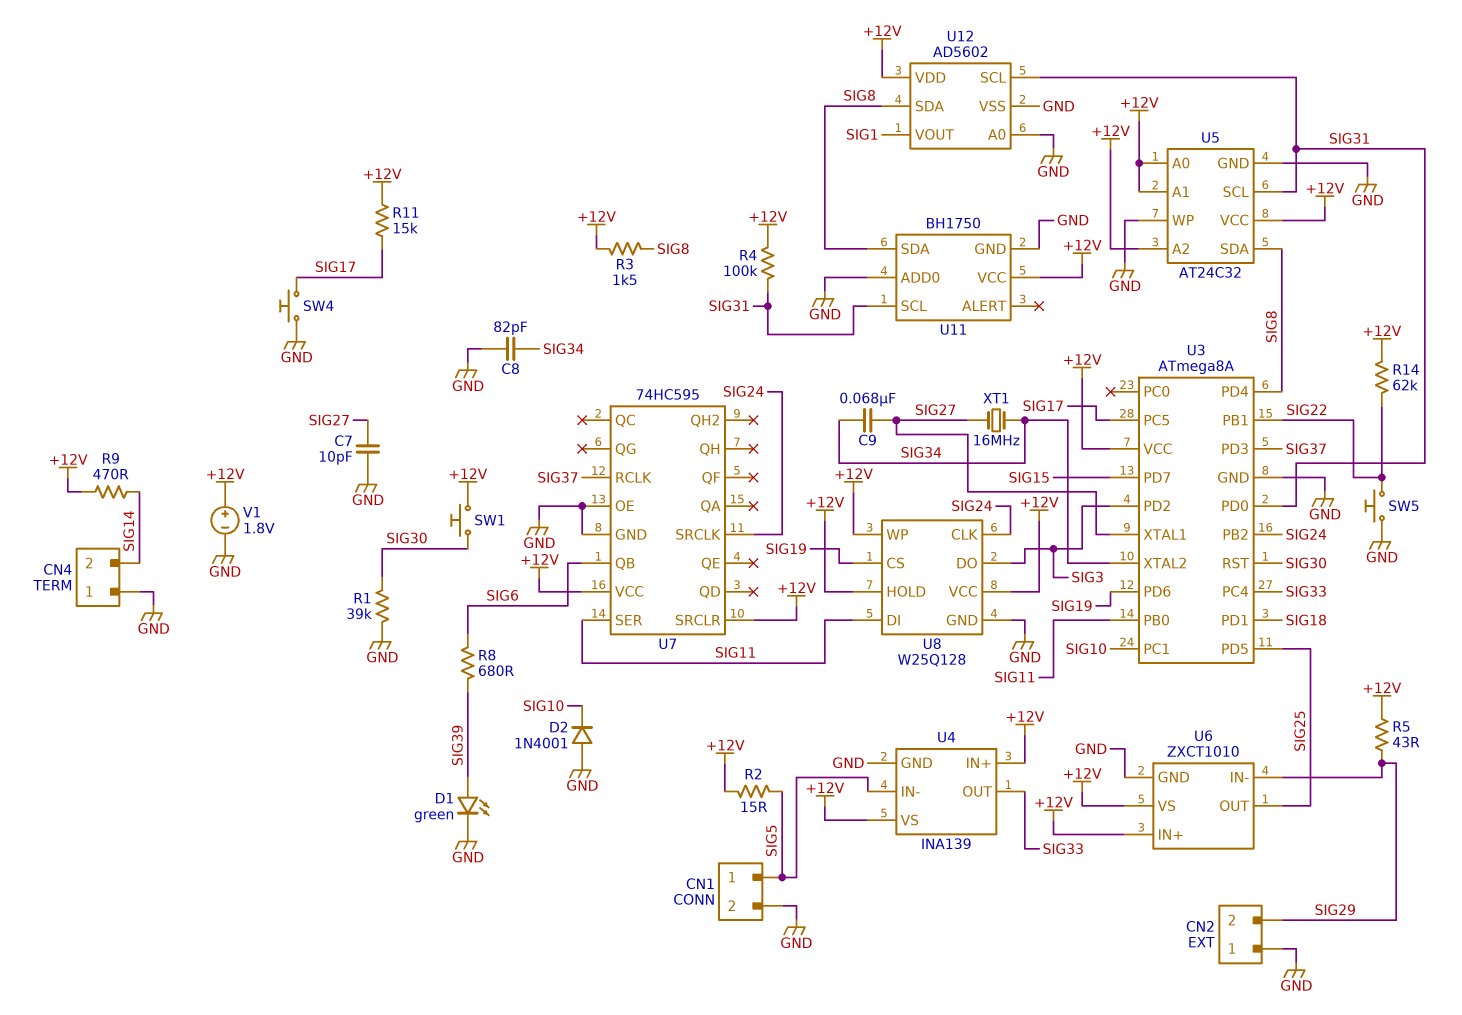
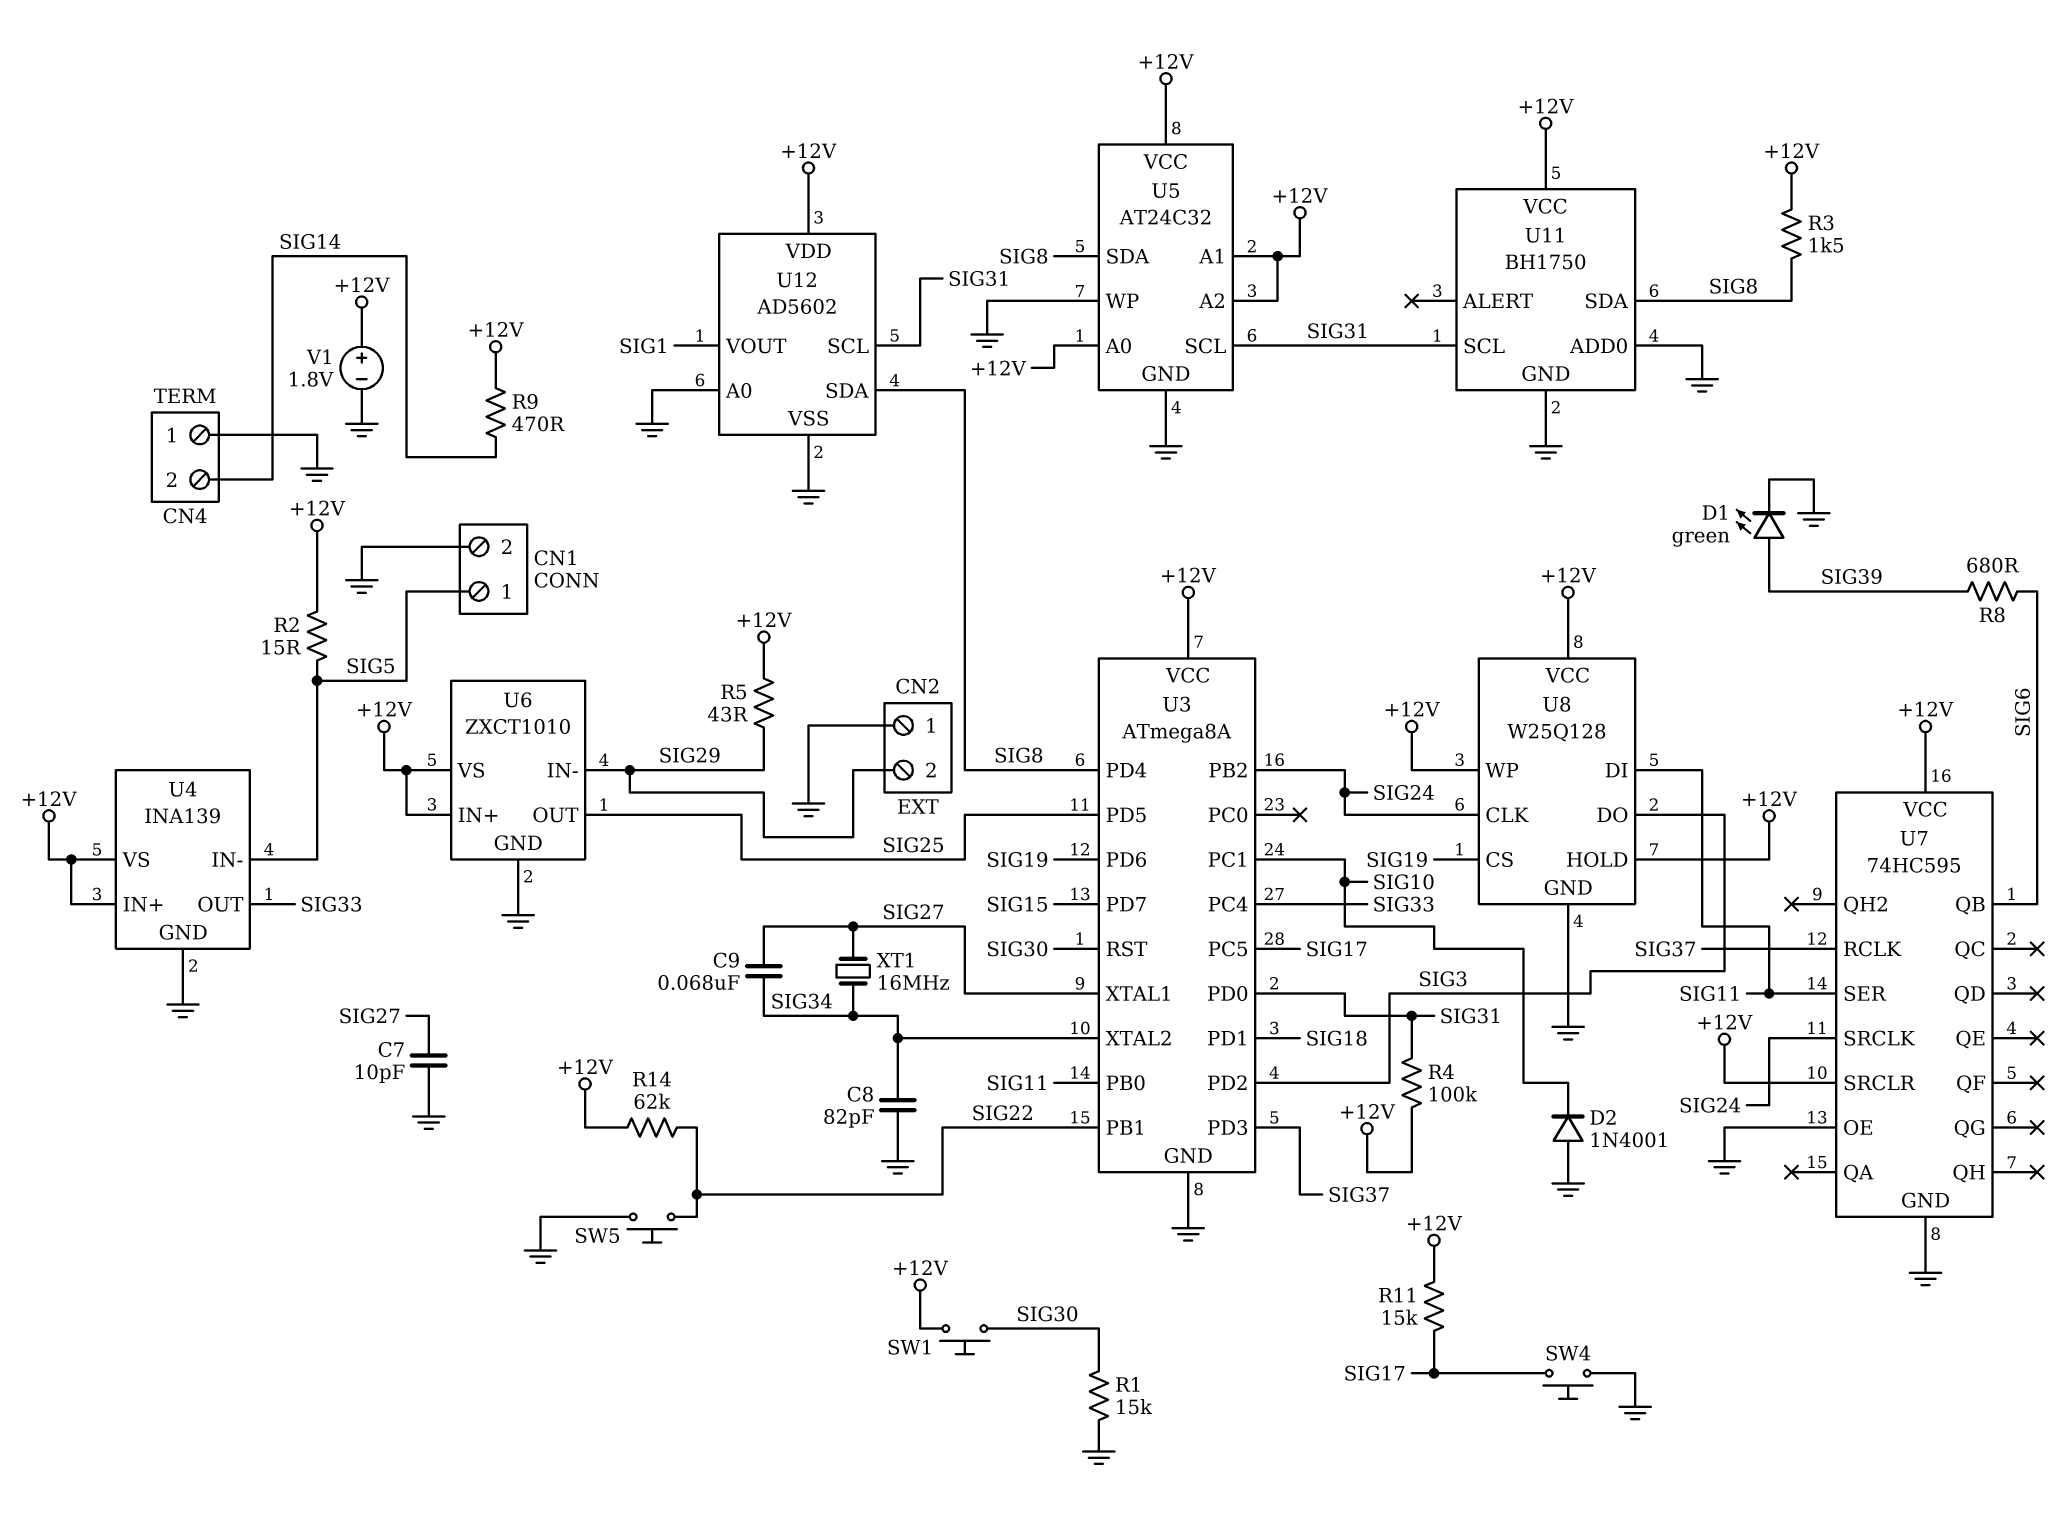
R1: 39k (GND, SIG30) -> 15k (GND, SIG30)

